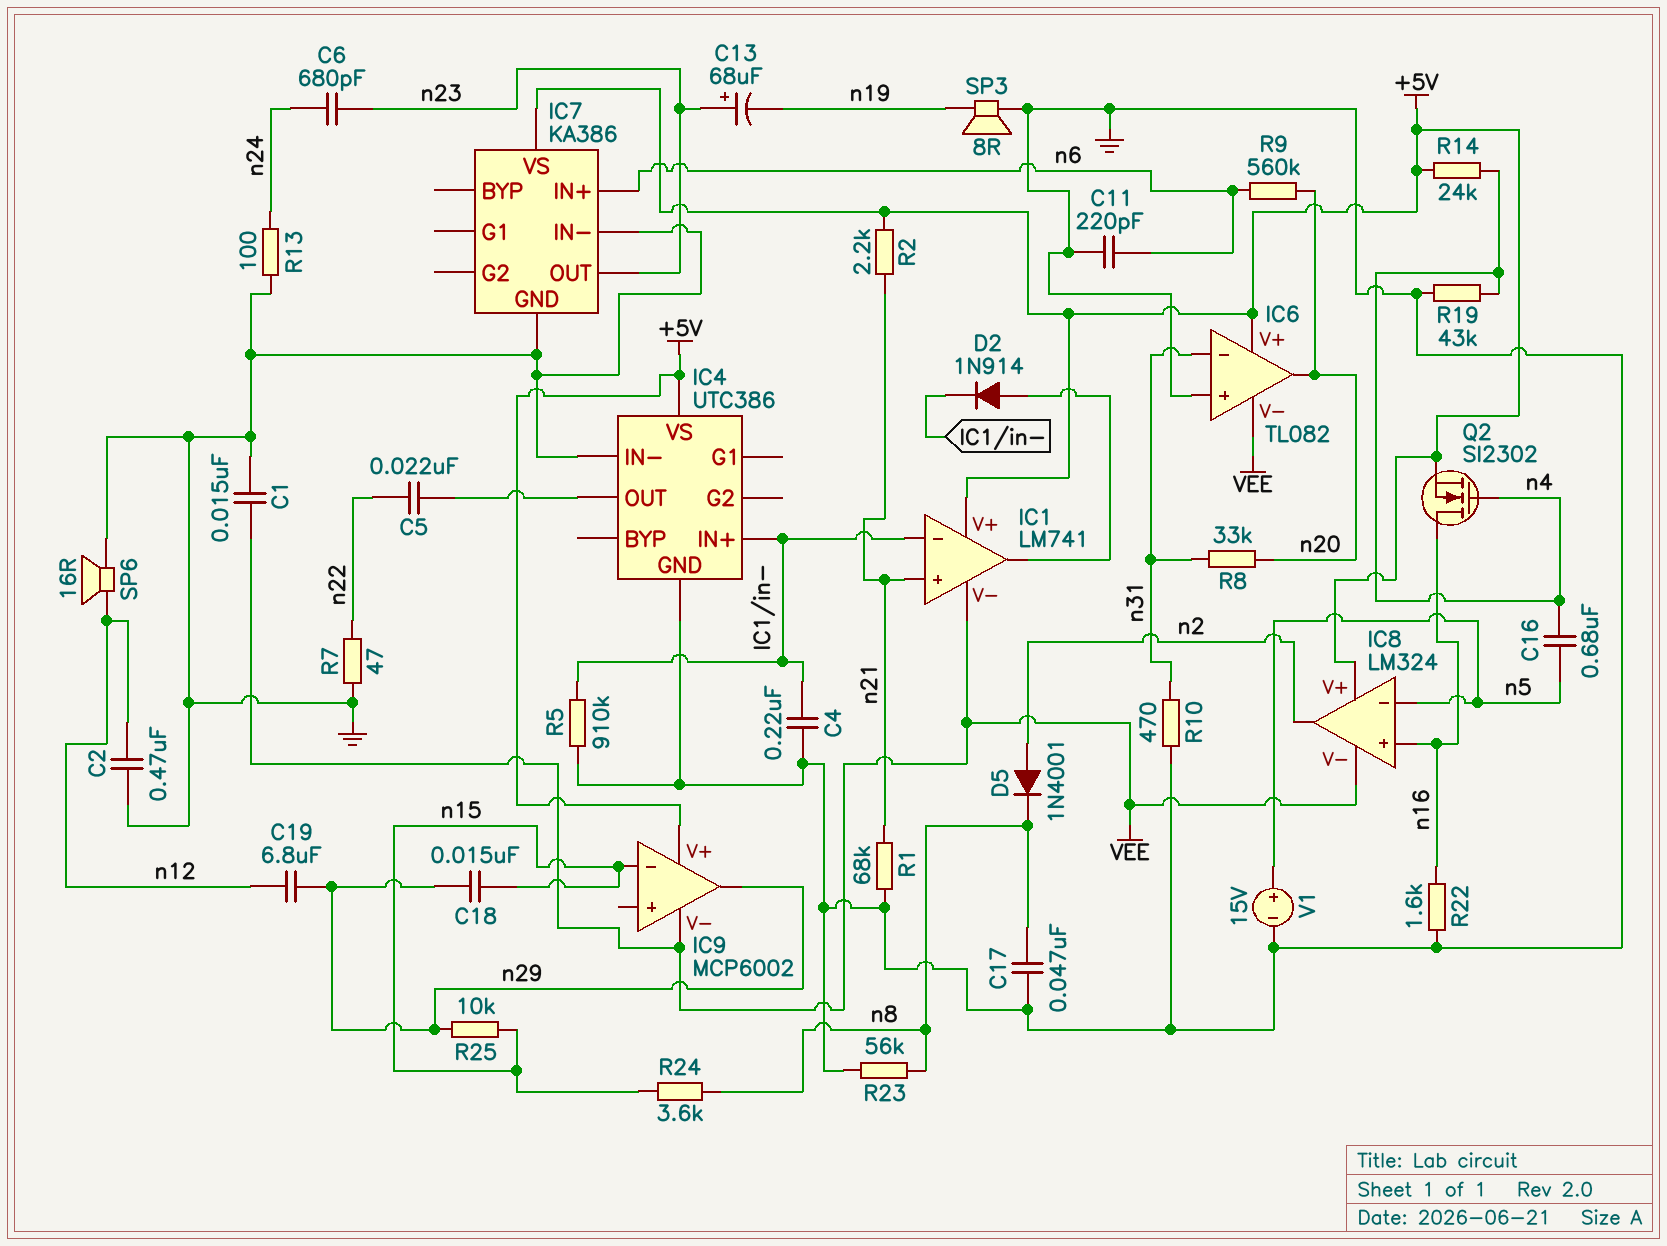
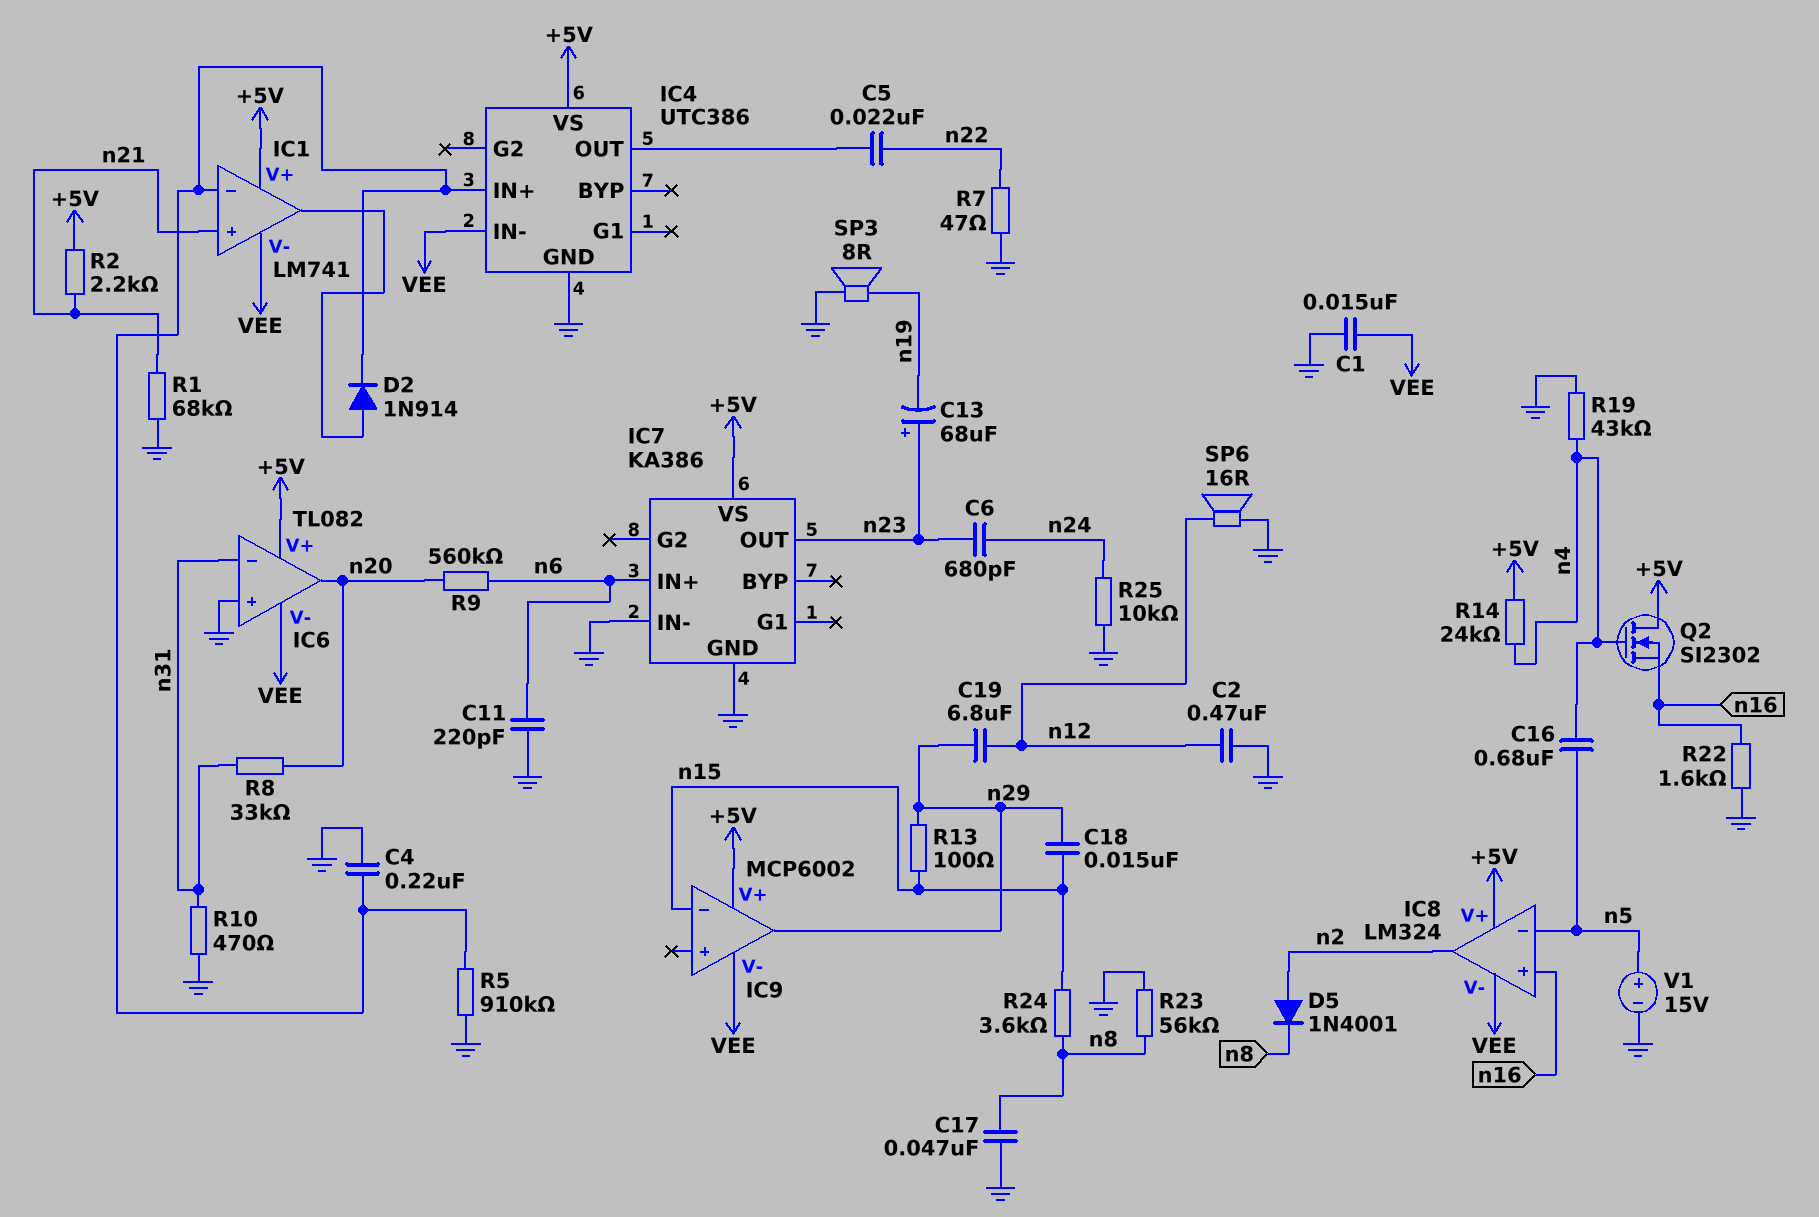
IC4 pin IN-: GND -> VEE
Q2: NMOS SI2302 (G n4, D n16, S +5V) -> NMOS SI2302 (G n4, D +5V, S n16)
R13: 100 (GND, n24) -> 100 (n15, n29)
R25: 10k (n15, n29) -> 10k (GND, n24)

